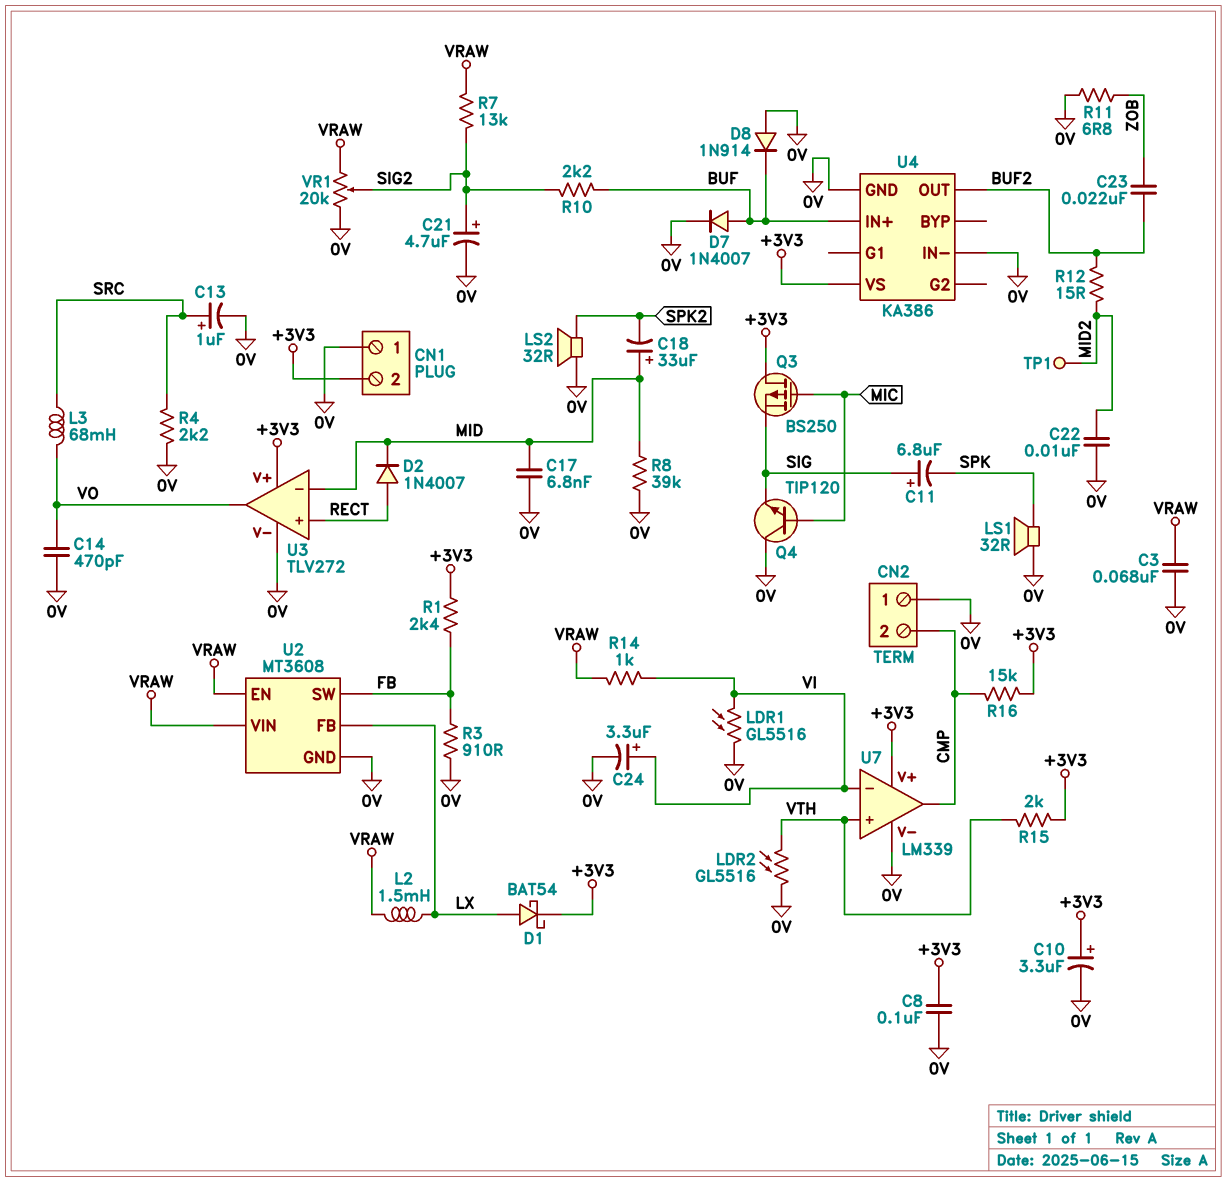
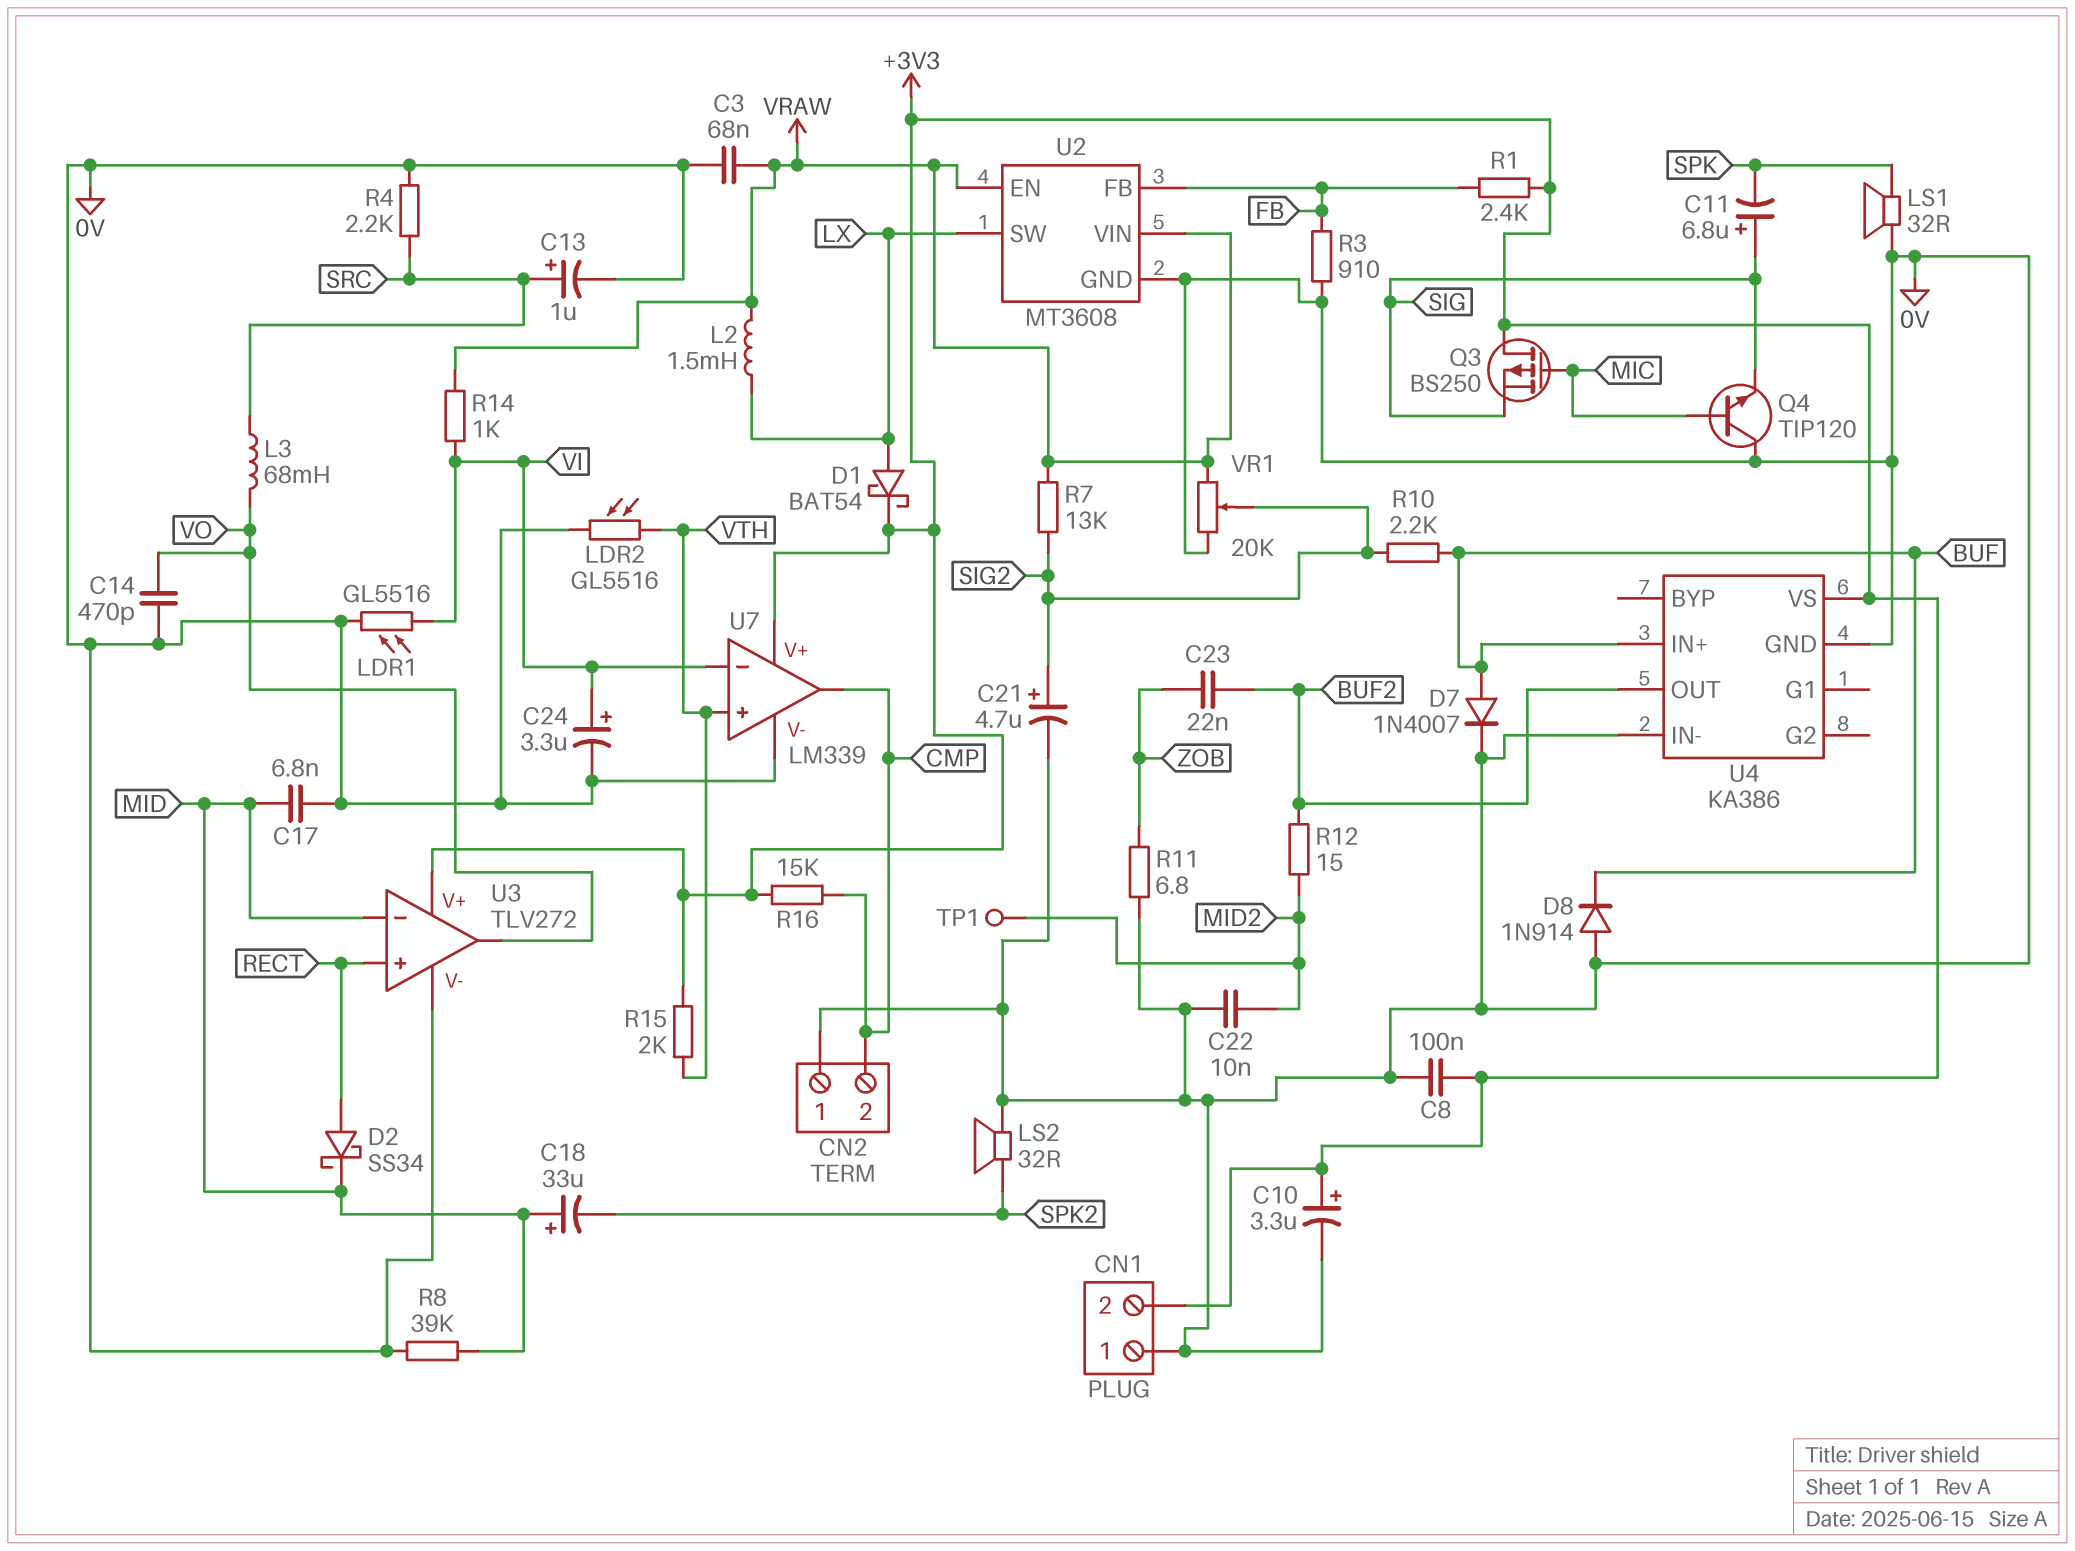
D2: diode 1N4007 (A RECT, K MID) -> schottky SS34 (A RECT, K MID)
U2 pin FB: LX -> FB
U2 pin SW: FB -> LX

